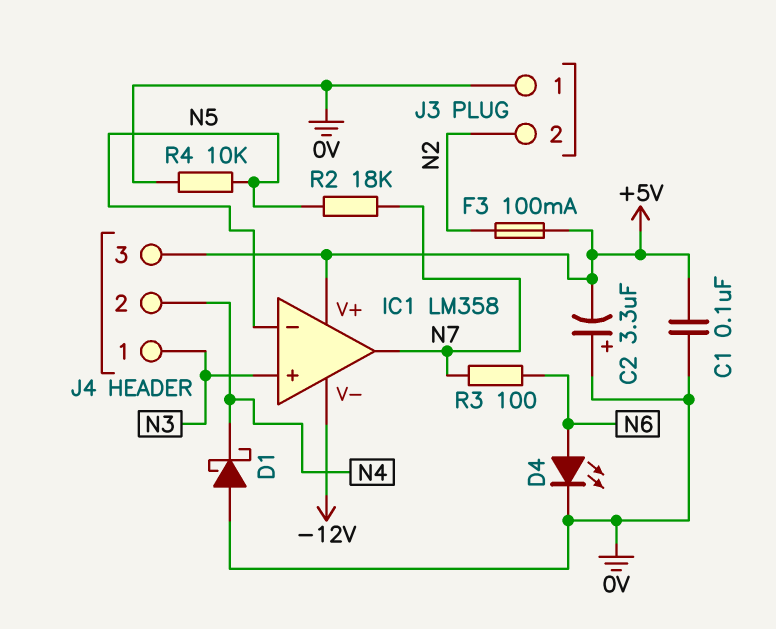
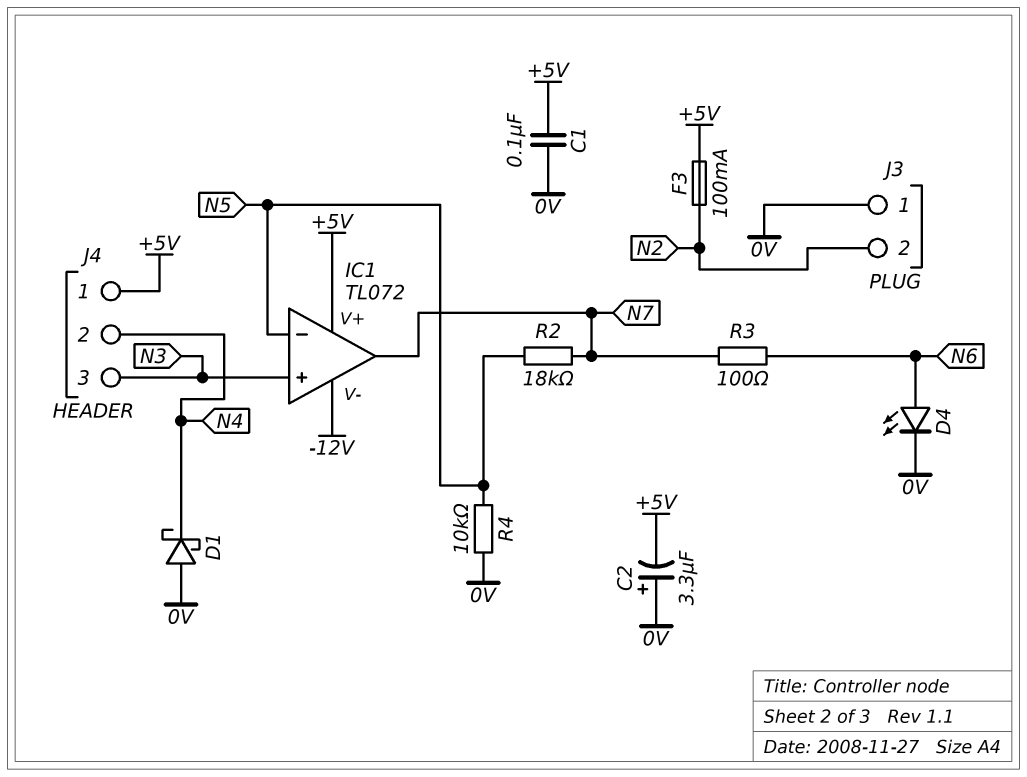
IC1: LM358 -> TL072
J4 pin 1: N3 -> +5V
J4 pin 3: +5V -> N3

